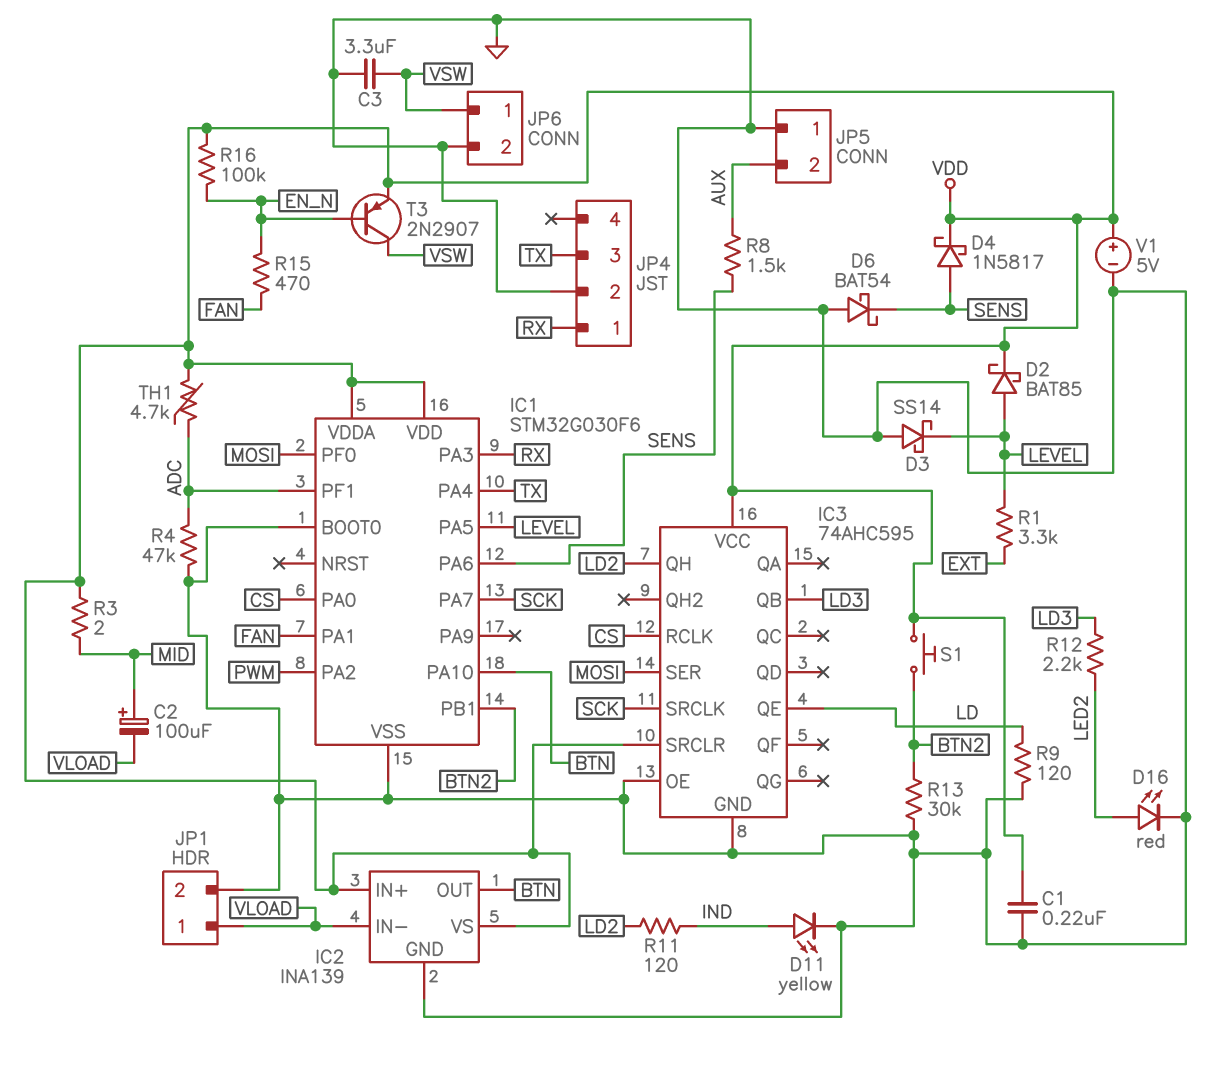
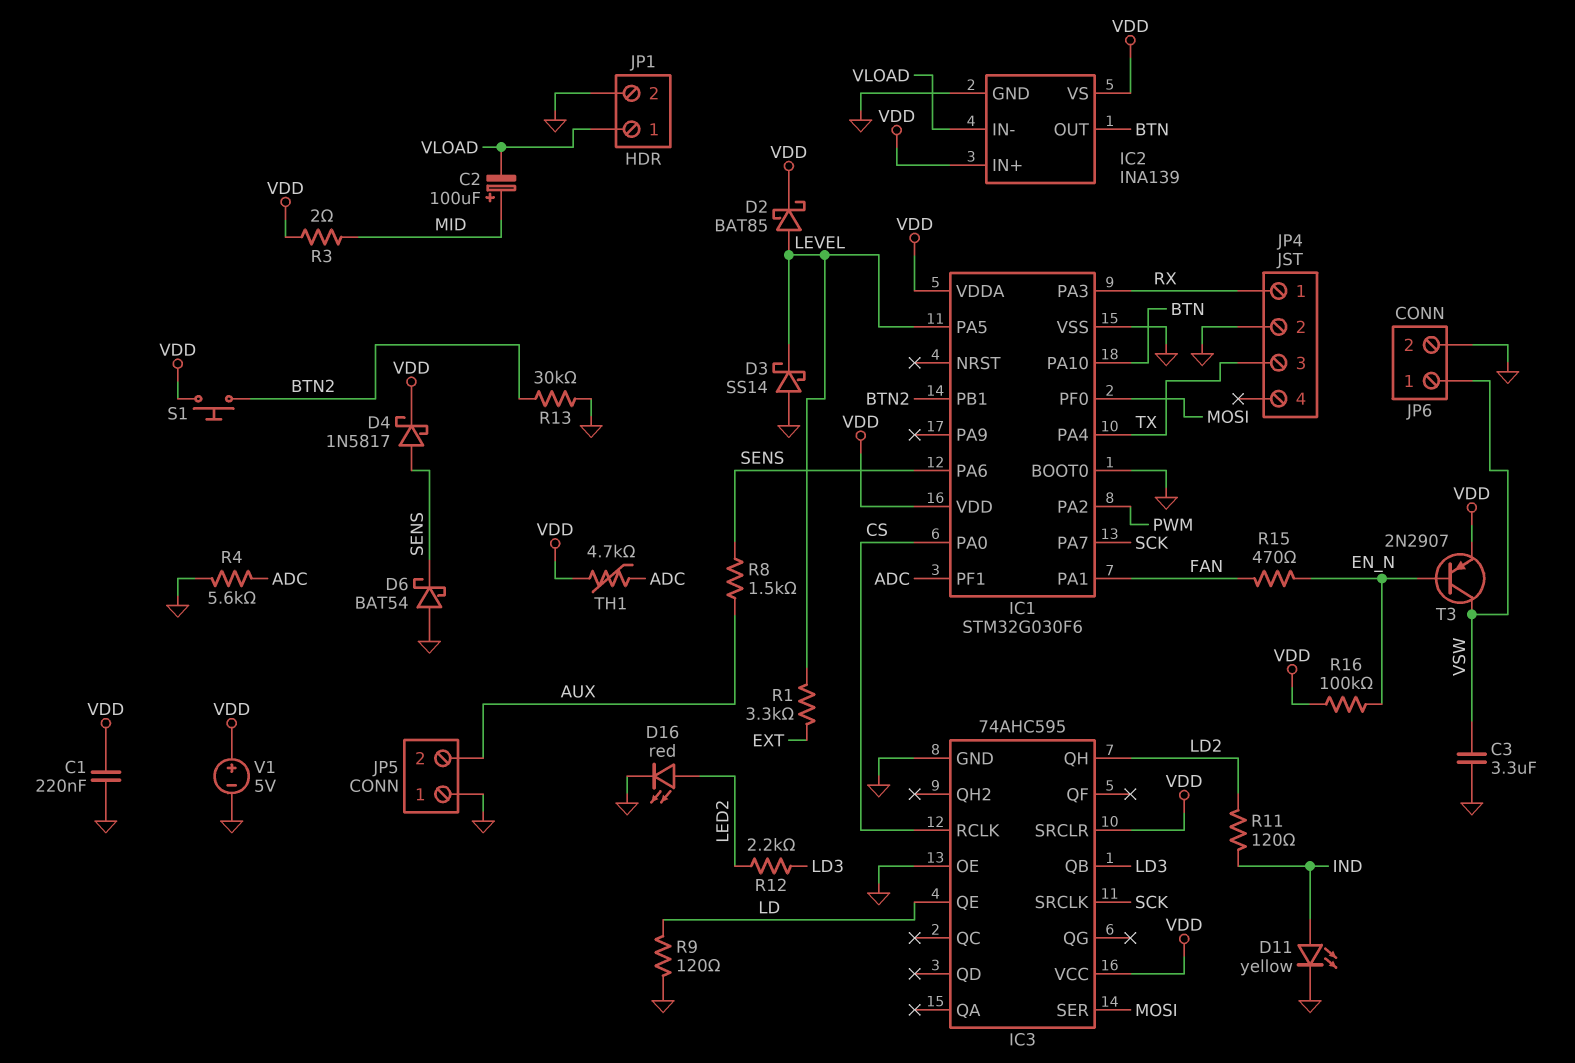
R4: 47k (ADC, GND) -> 5.6k (ADC, GND)

